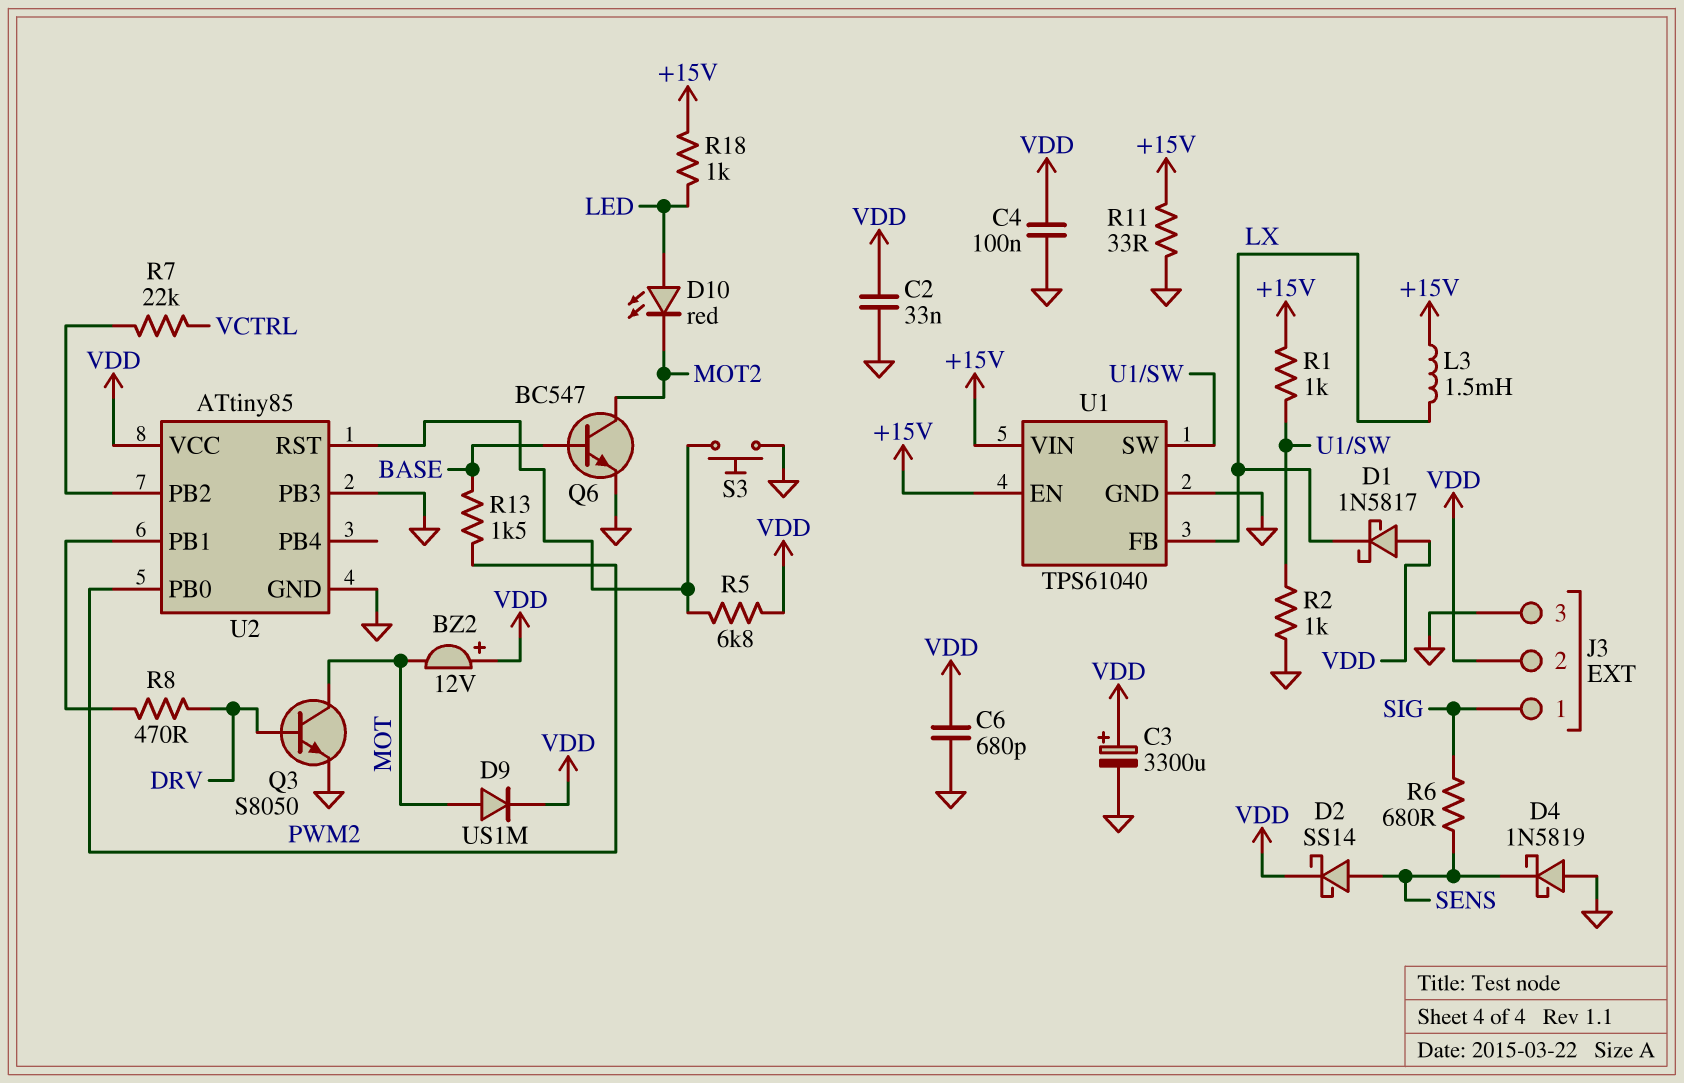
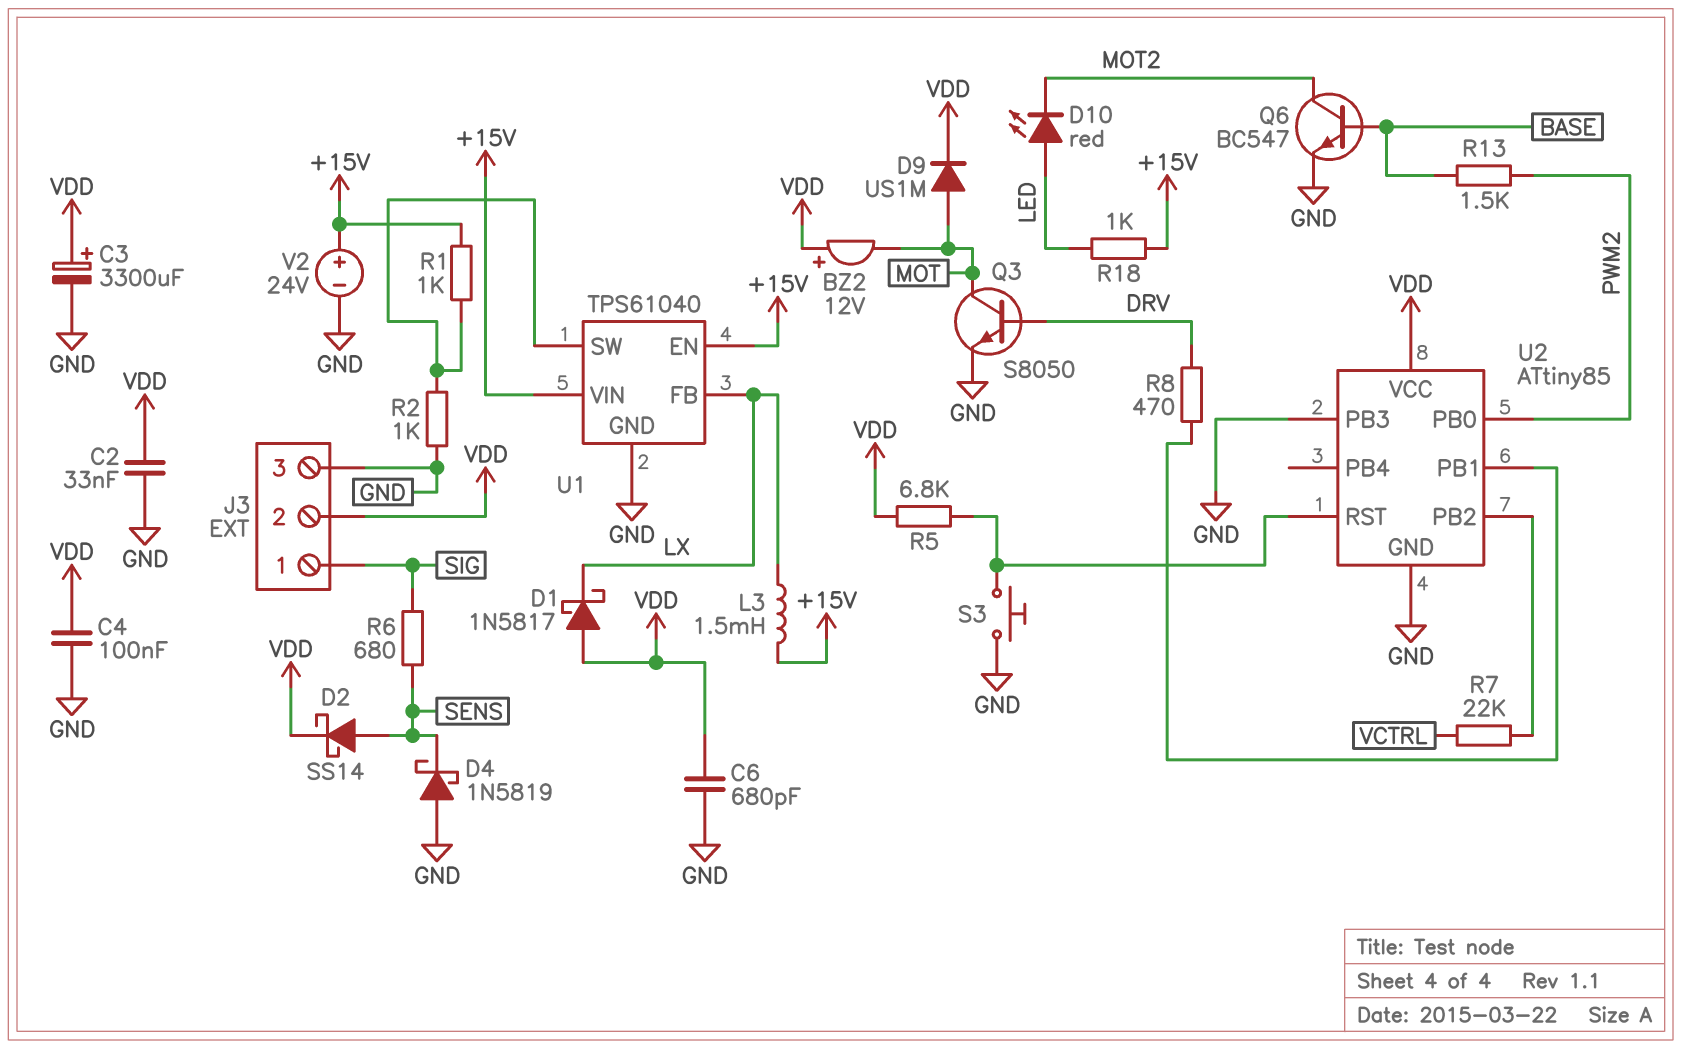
R11: 33 (+15V, GND) -> none
V2: none -> 24V (plus +15V, minus GND)

